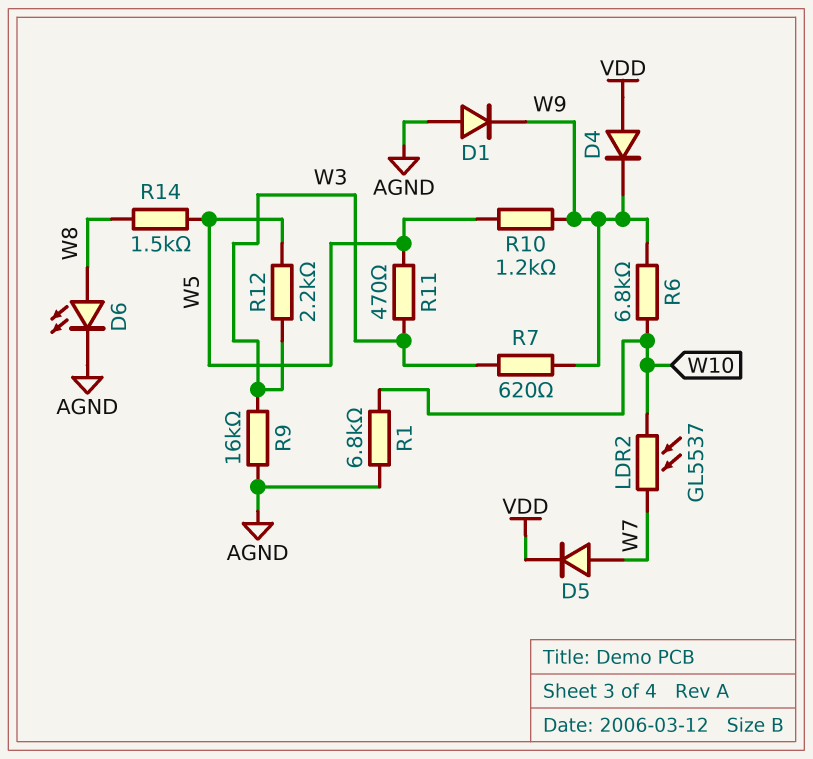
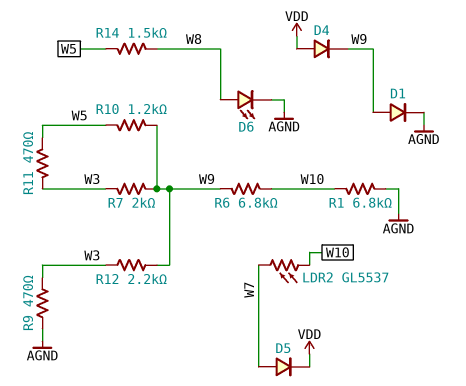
D1: diode (A AGND, K W9) -> diode (A W9, K AGND)
R7: 620 (W3, W9) -> 2k (W3, W9)
R9: 16k (AGND, W3) -> 470 (AGND, W3)
R12: 2.2k (W3, W5) -> 2.2k (W3, W9)

